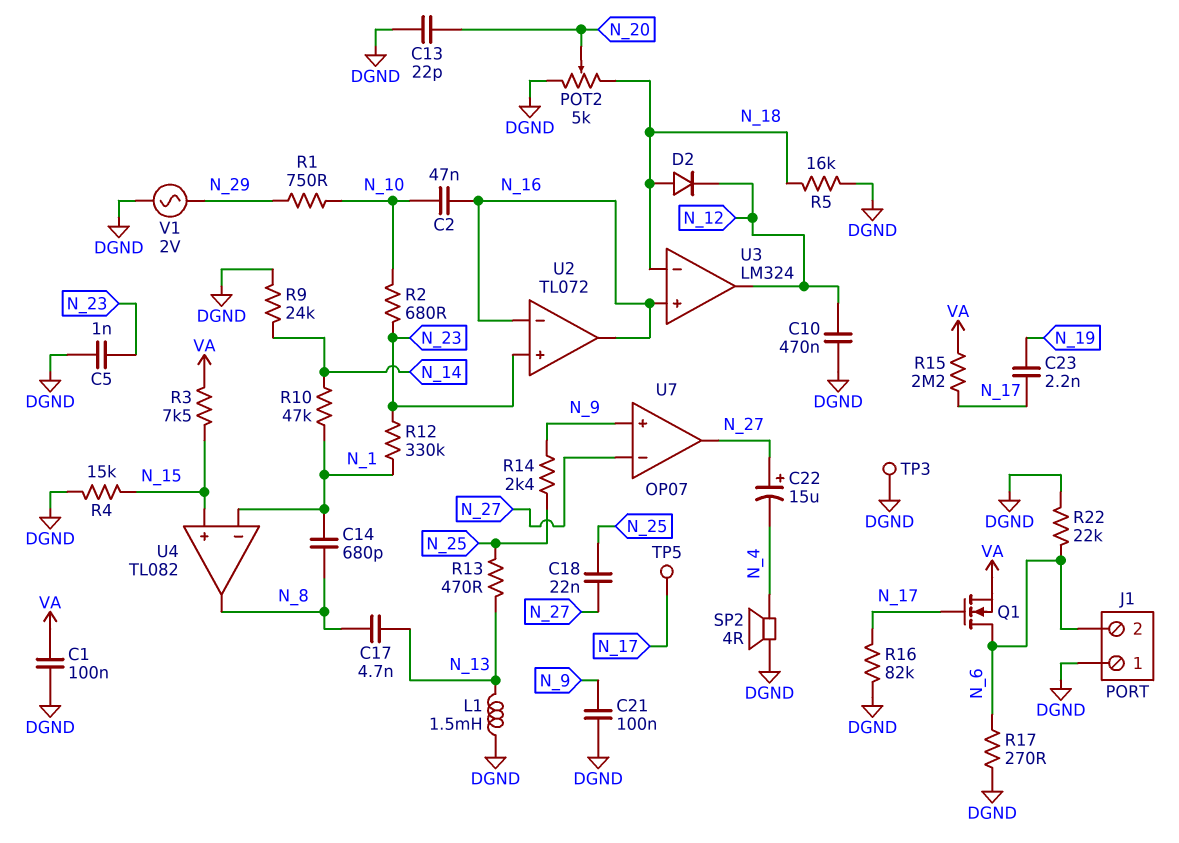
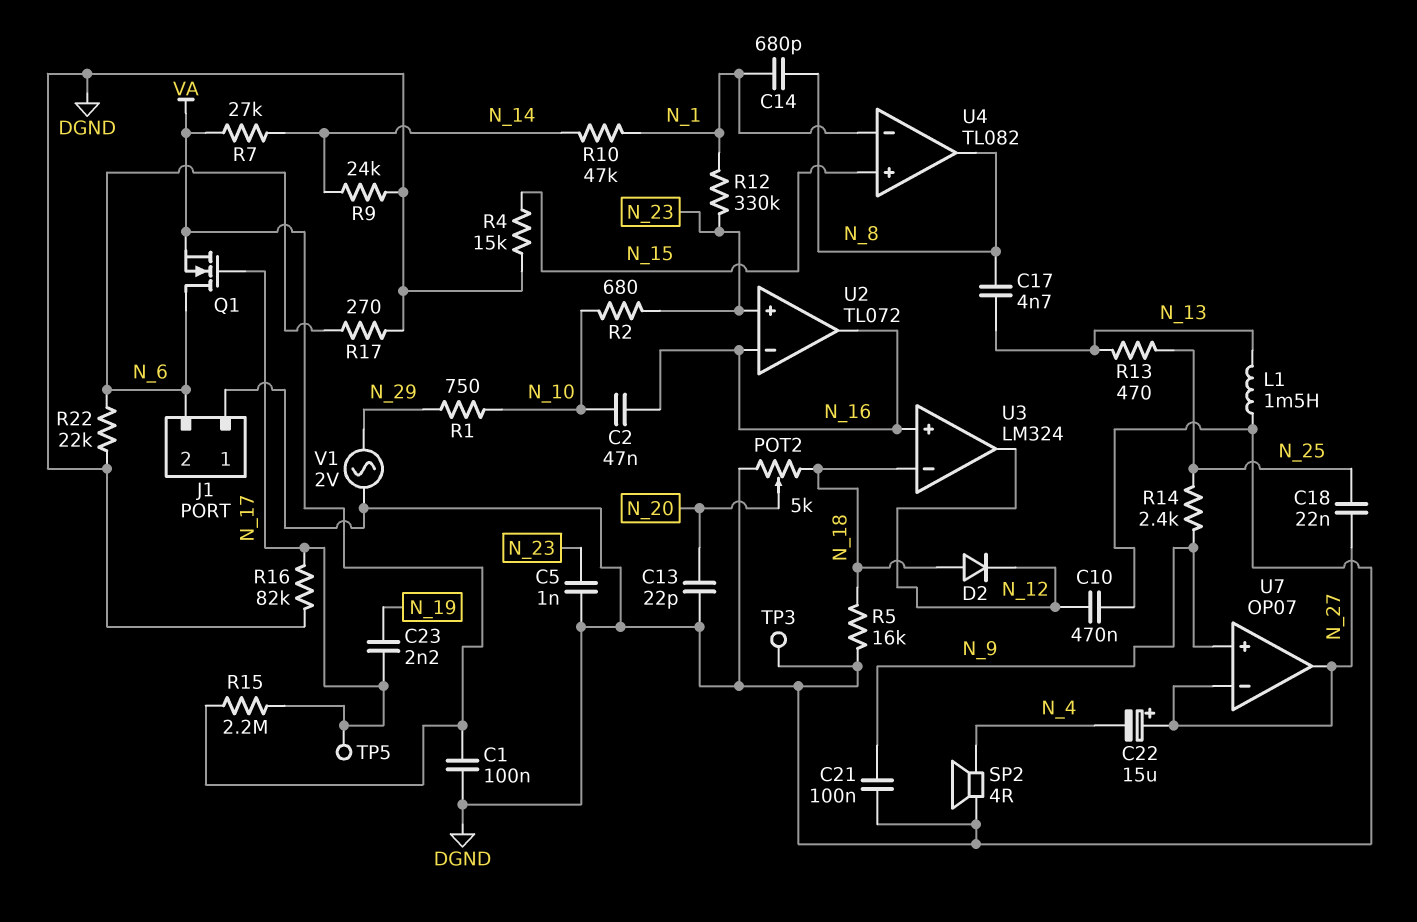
R3: 7.5k (N_15, VA) -> none
R7: none -> 27k (N_14, VA)

